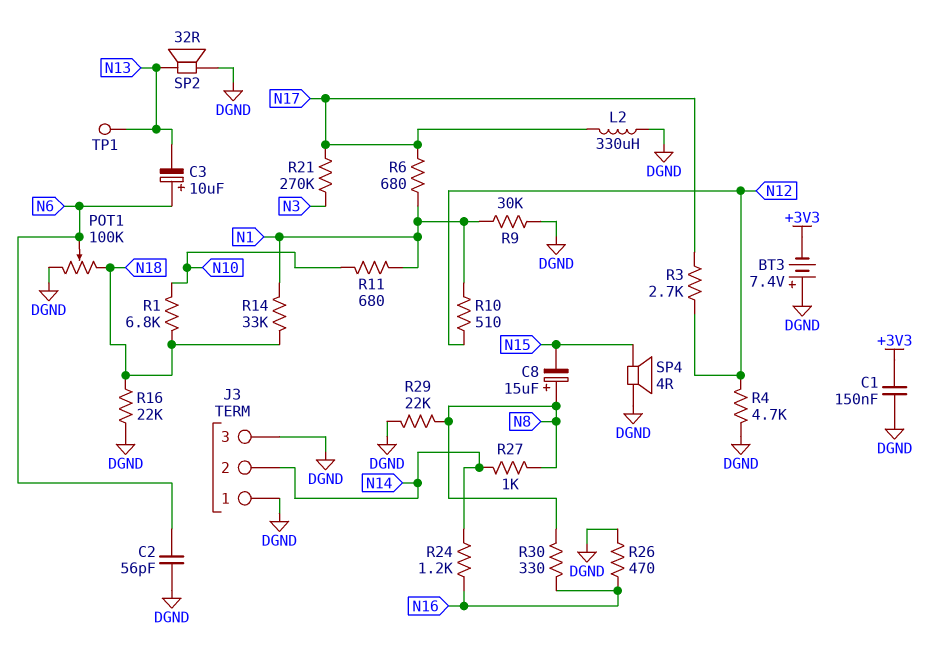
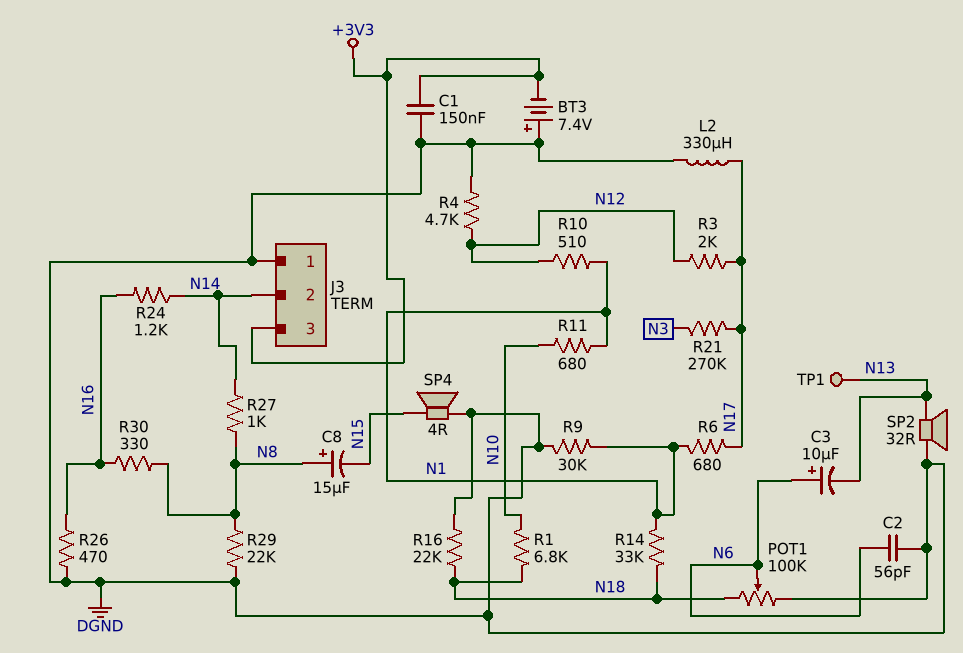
J3 pin 3: DGND -> +3V3
R3: 2.7k (N12, N17) -> 2k (N12, N17)

